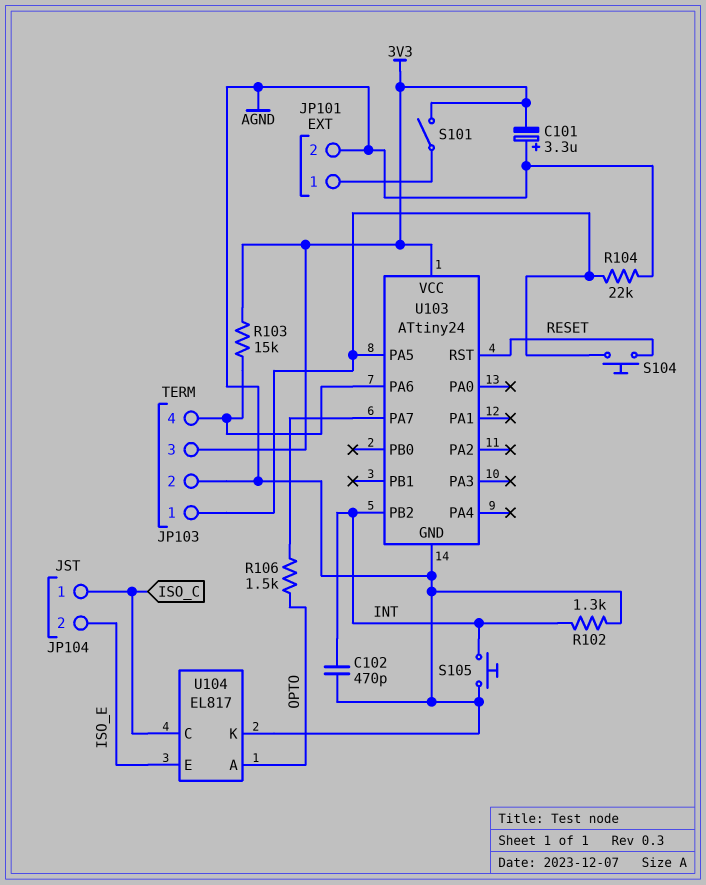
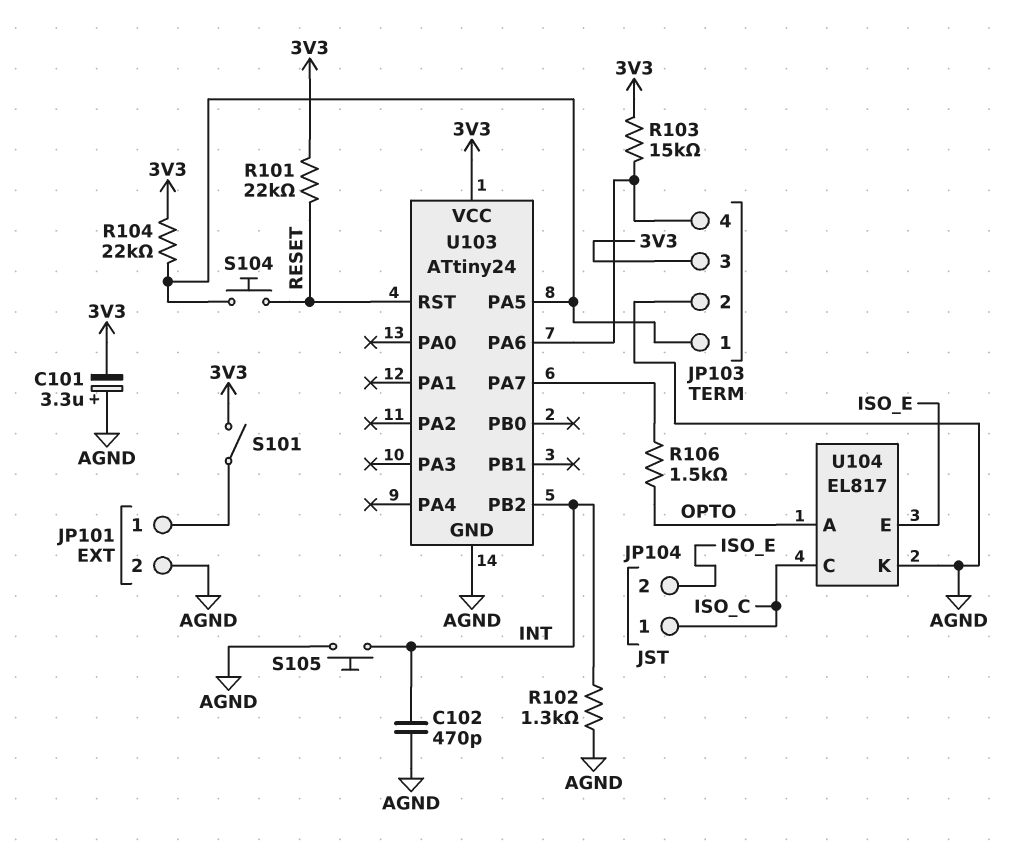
R101: none -> 22k (3V3, RESET)
R104: 22k (AGND, JP103/1) -> 22k (3V3, JP103/1)

